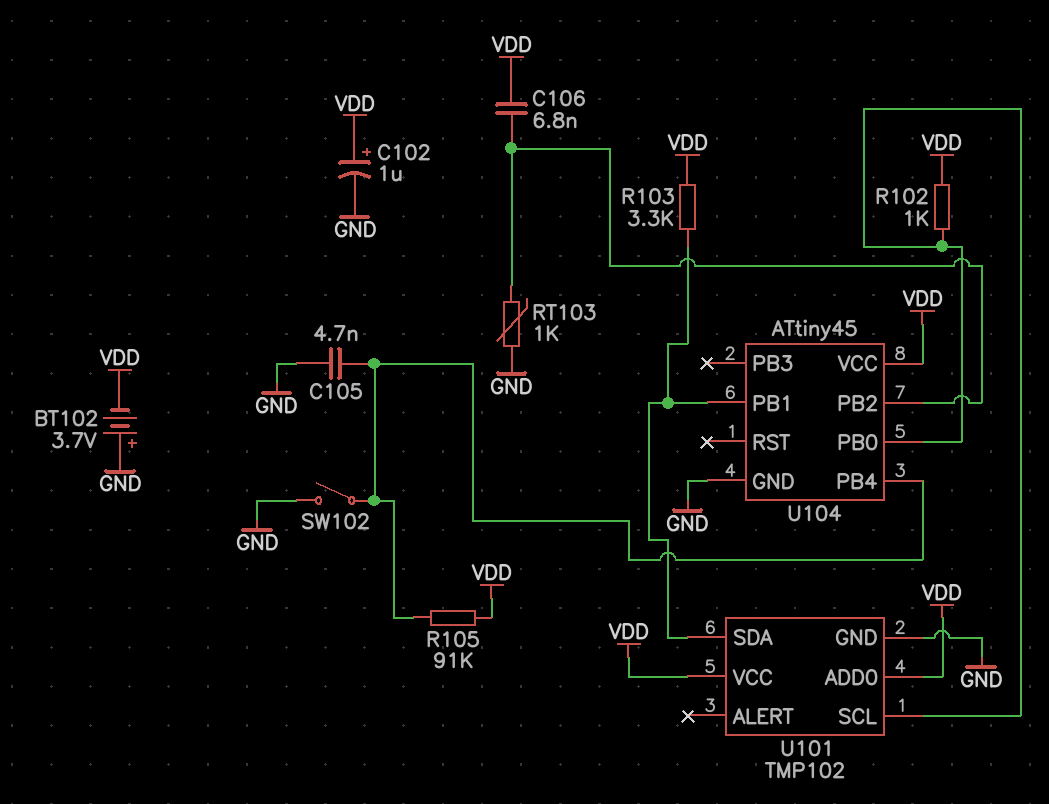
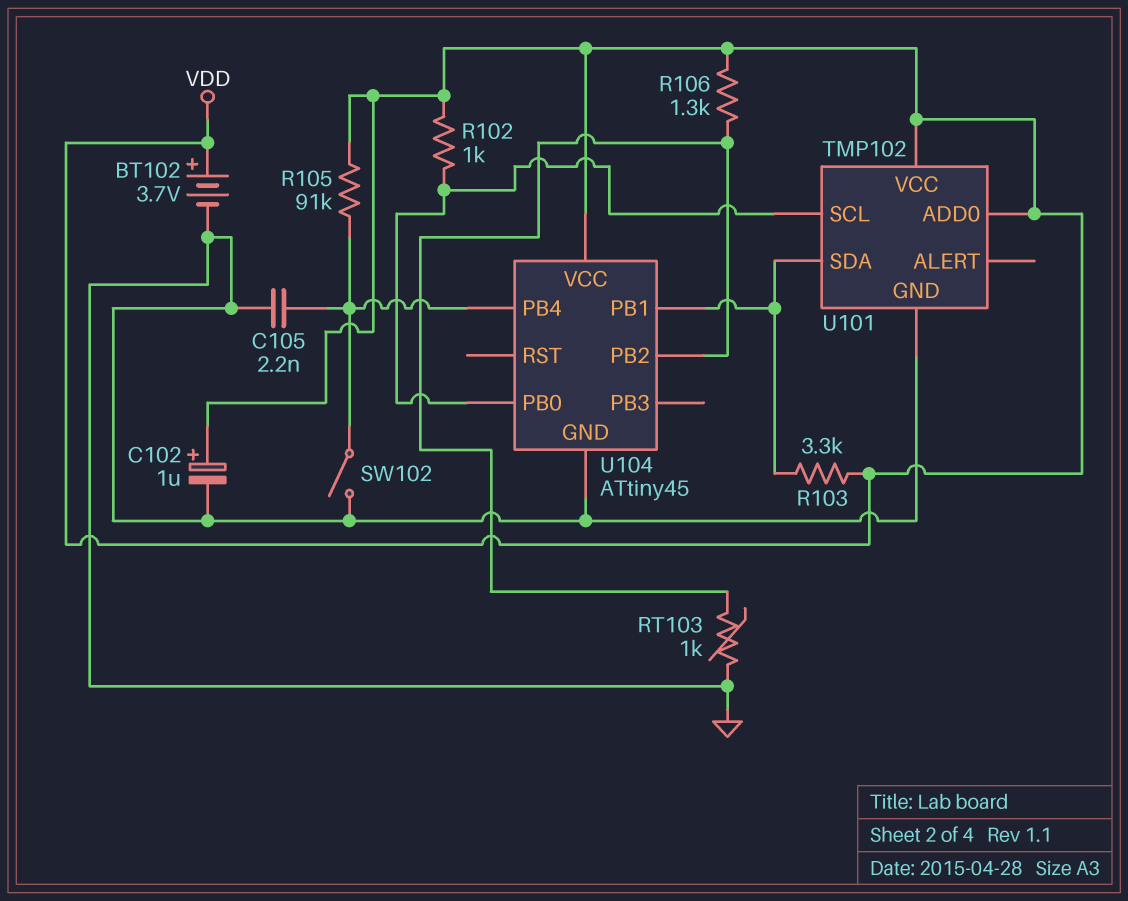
BT102: 3.7V (plus GND, minus VDD) -> 3.7V (plus VDD, minus GND)
C105: 4.7nF (GND, U104/PB4) -> 2.2nF (GND, U104/PB4)
C106: 6.8nF (U104/PB2, VDD) -> none
R106: none -> 1.3k (U104/PB2, VDD)

